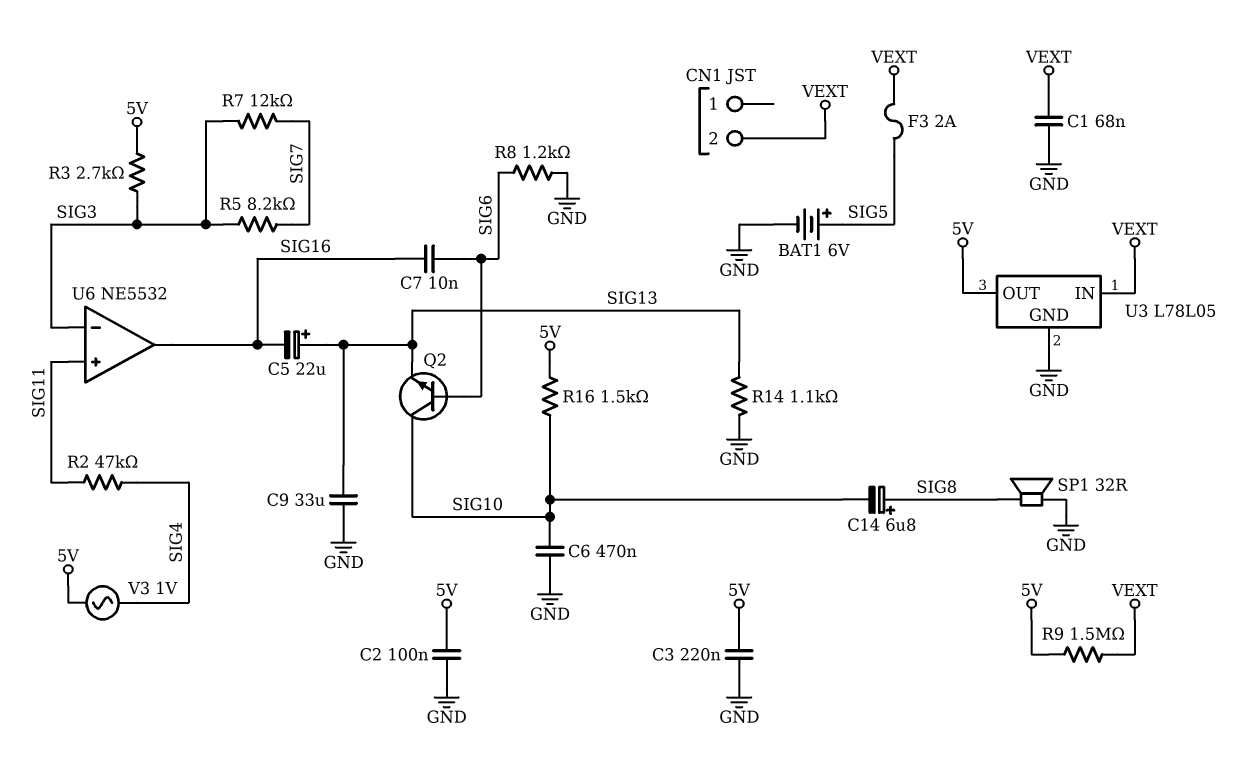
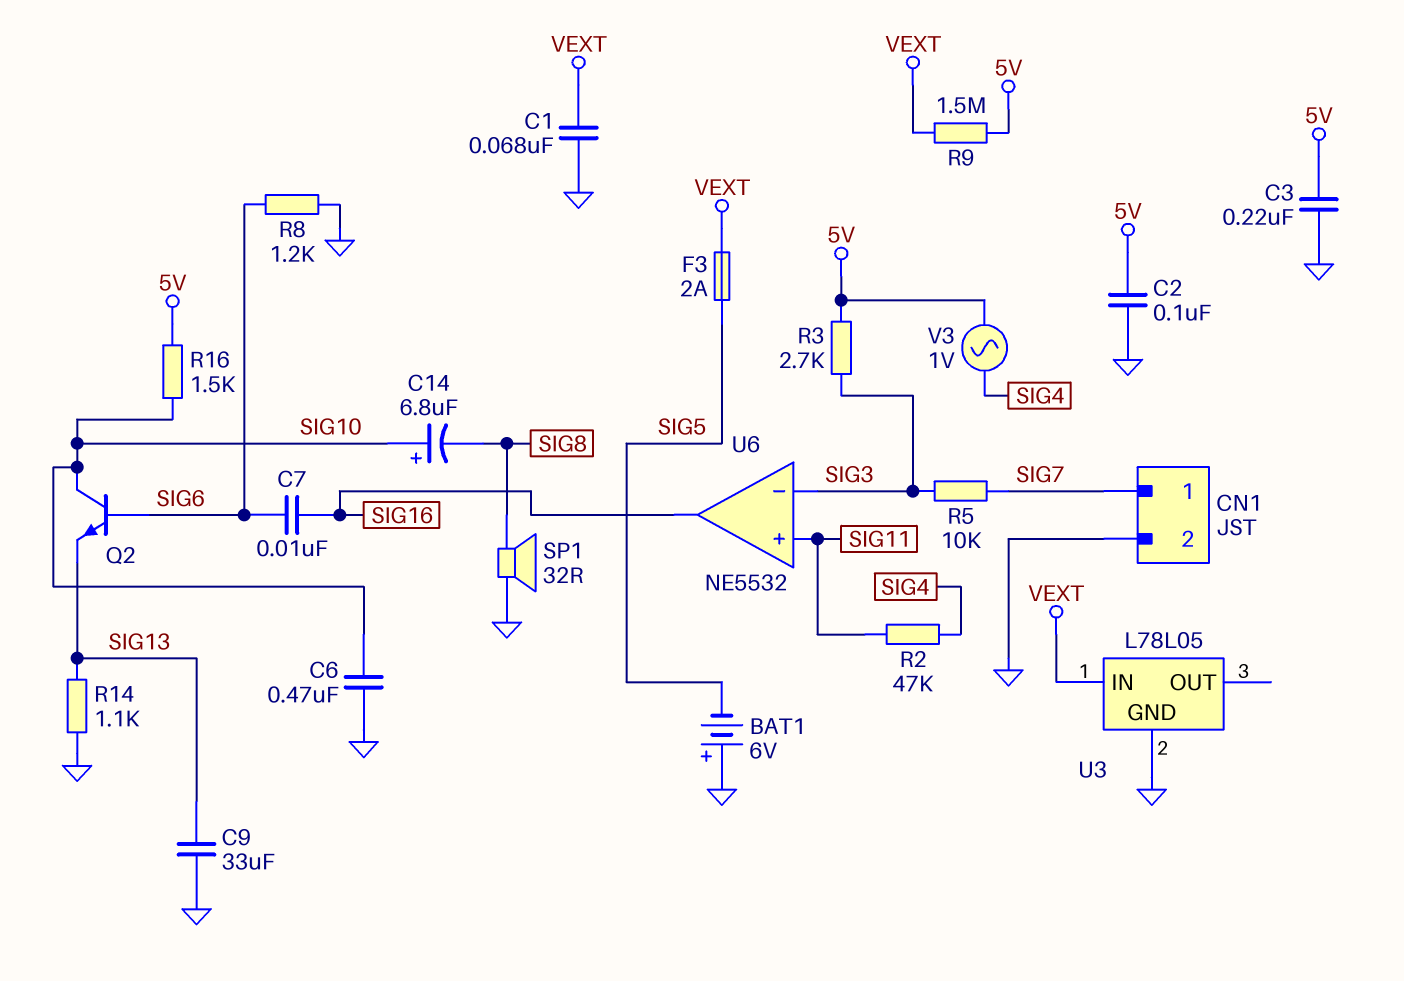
BAT1: 6V (plus SIG5, minus GND) -> 6V (plus GND, minus SIG5)
C5: 22uF (plus SIG13, minus SIG16) -> none
C14: 6.8uF (plus SIG8, minus SIG10) -> 6.8uF (plus SIG10, minus SIG8)
CN1 pin 1: none -> SIG7
CN1 pin 2: VEXT -> GND
R5: 8.2k (SIG3, SIG7) -> 10k (SIG3, SIG7)
R7: 12k (SIG3, SIG7) -> none
U3 pin OUT: 5V -> none

